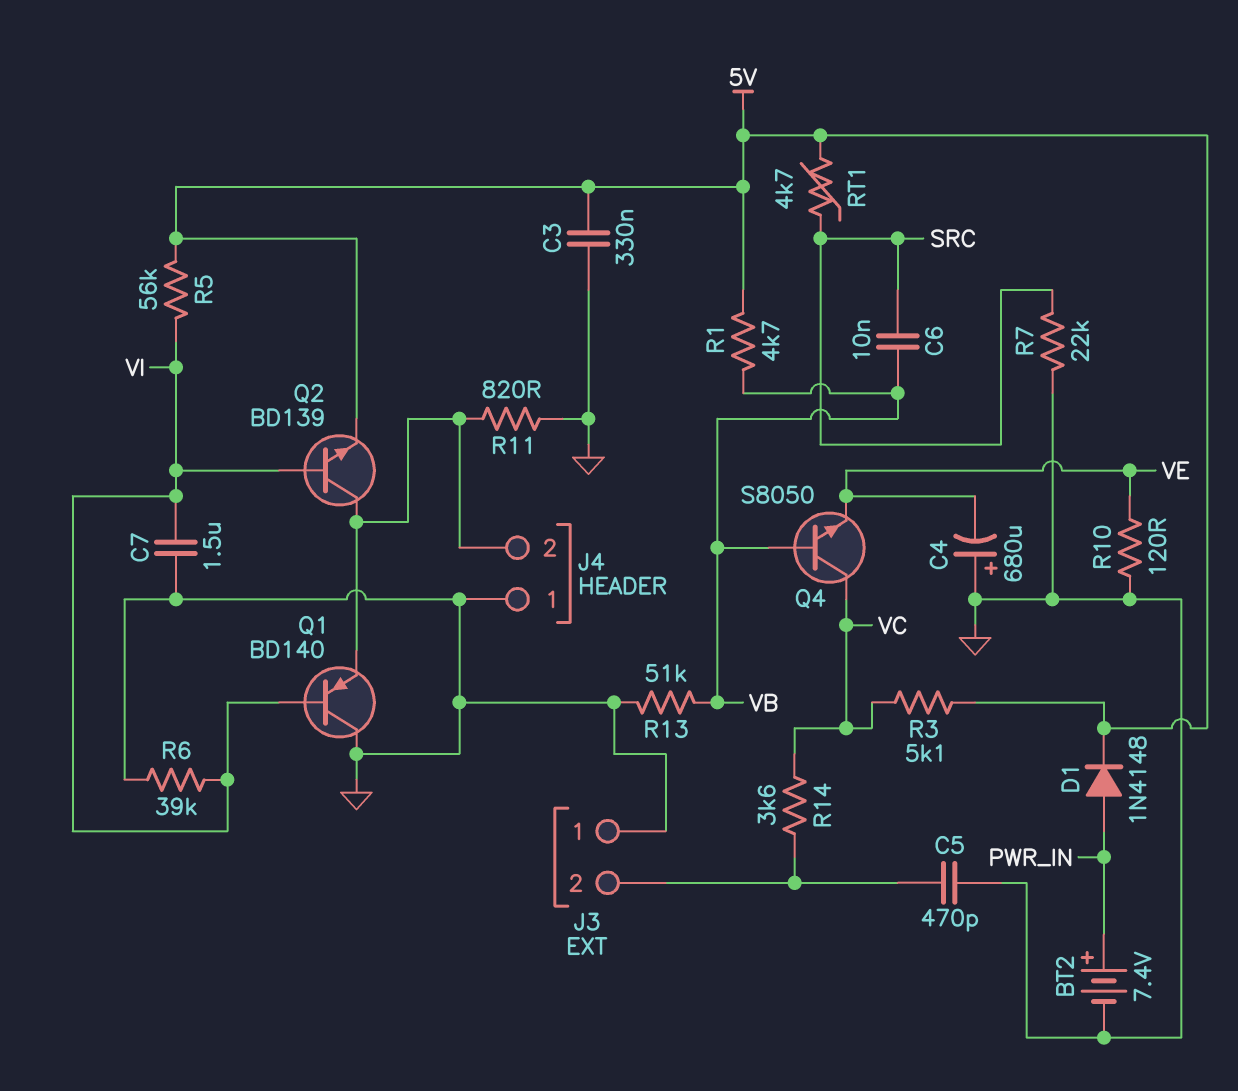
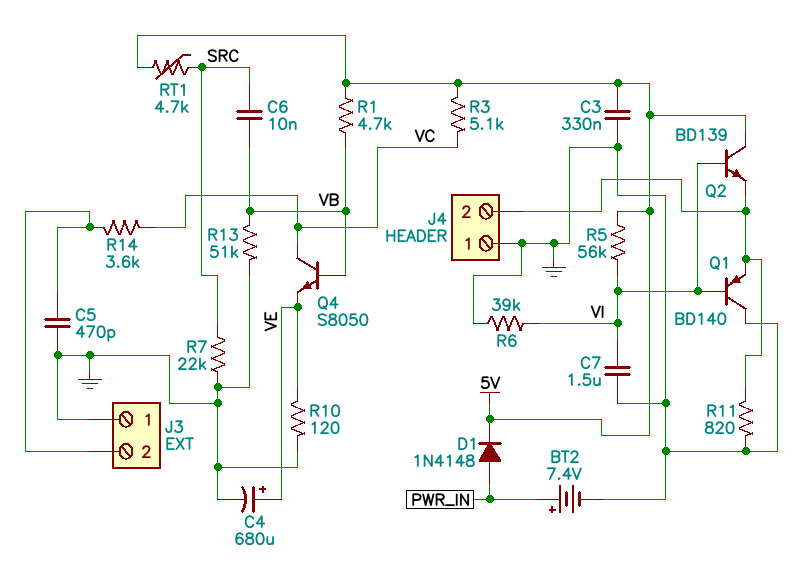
C4: 680uF (plus GND, minus VE) -> 680uF (plus VE, minus GND)
Q2: NPN BD139 (B VI, C J4/2, E 5V) -> NPN BD139 (B VI, C 5V, E J4/2)

